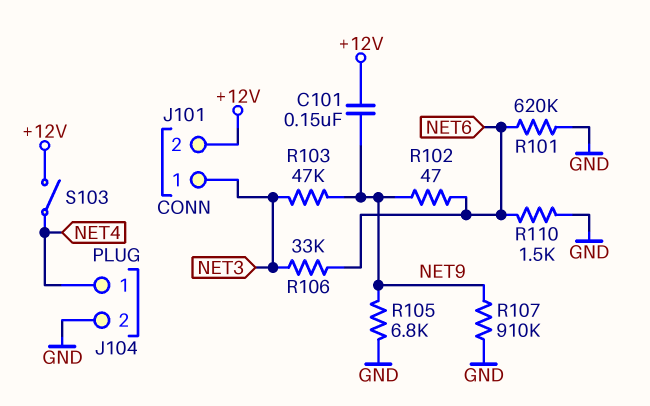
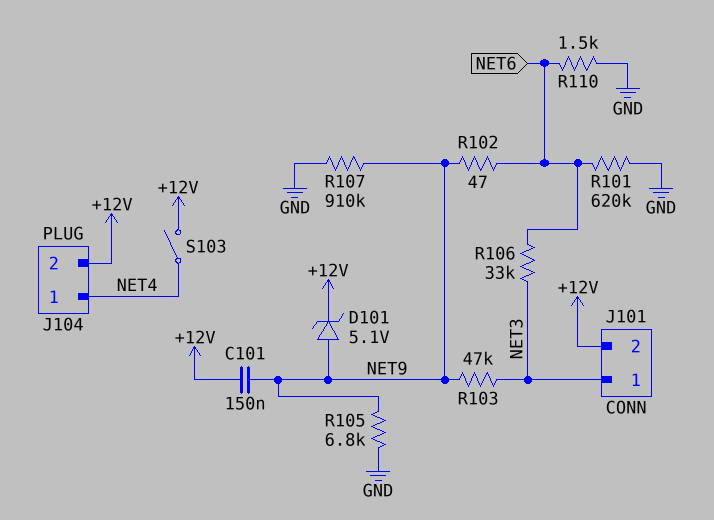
D101: none -> zener 5.1V (A NET9, K +12V)
J104 pin 2: GND -> +12V

